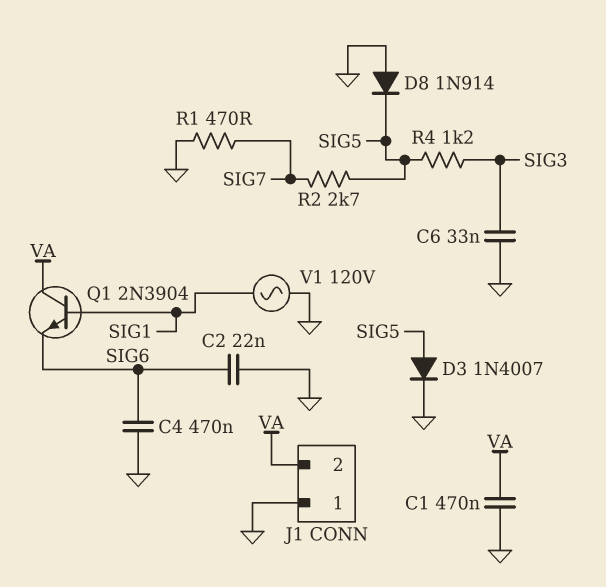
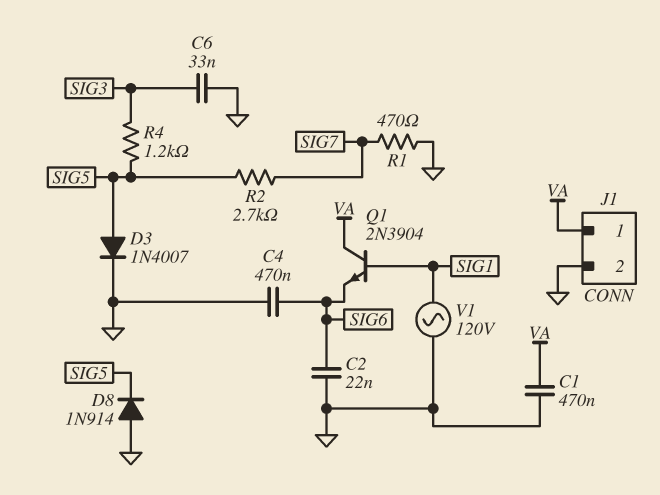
J1 pin 1: GND -> VA
J1 pin 2: VA -> GND

